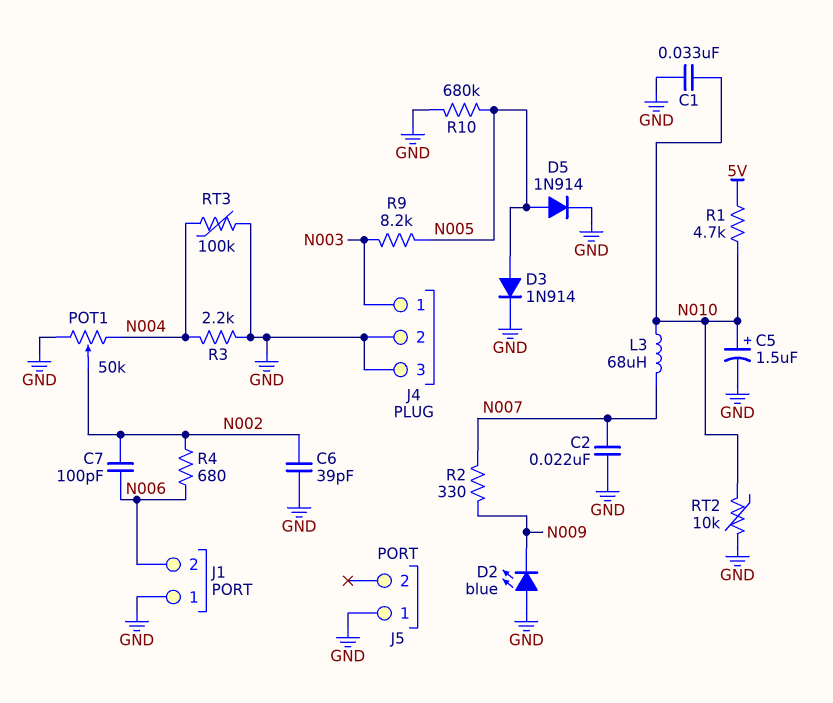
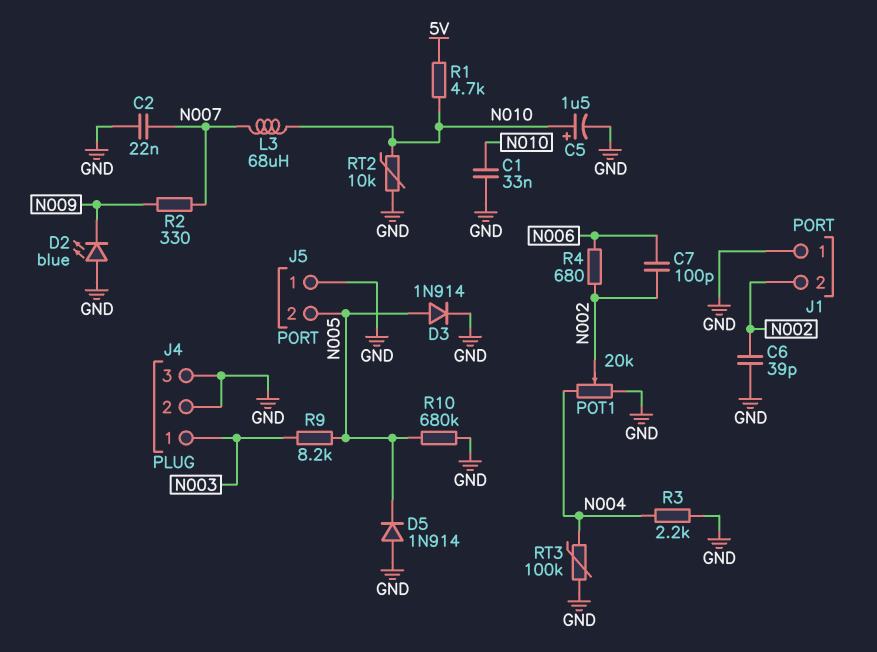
D5: diode 1N914 (A N005, K GND) -> diode 1N914 (A GND, K N005)
J1 pin 2: N006 -> N002
J5 pin 2: none -> N005
POT1: 50k (GND, N004, wiper N002) -> 20k (GND, N004, wiper N002)

